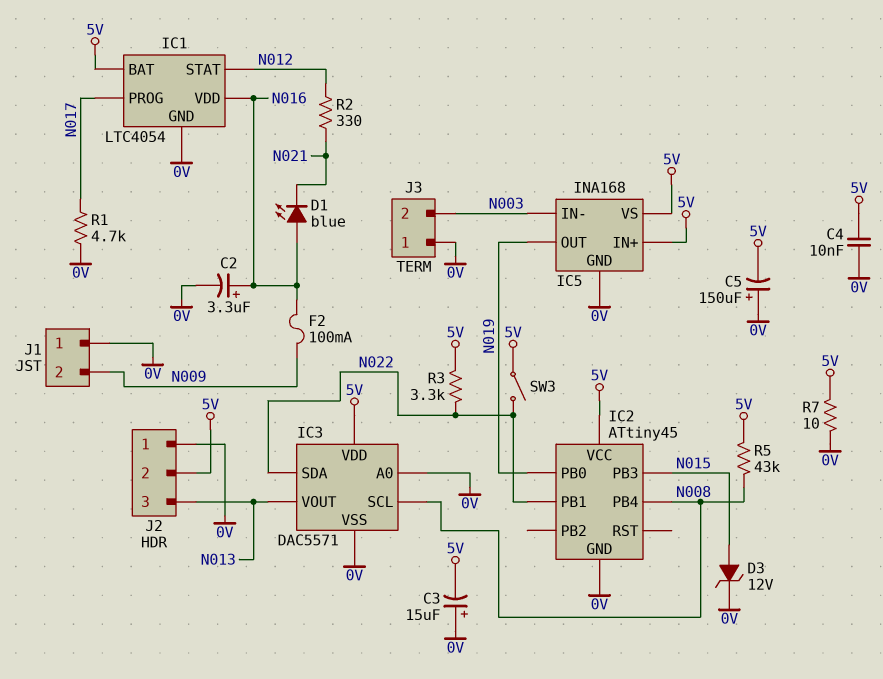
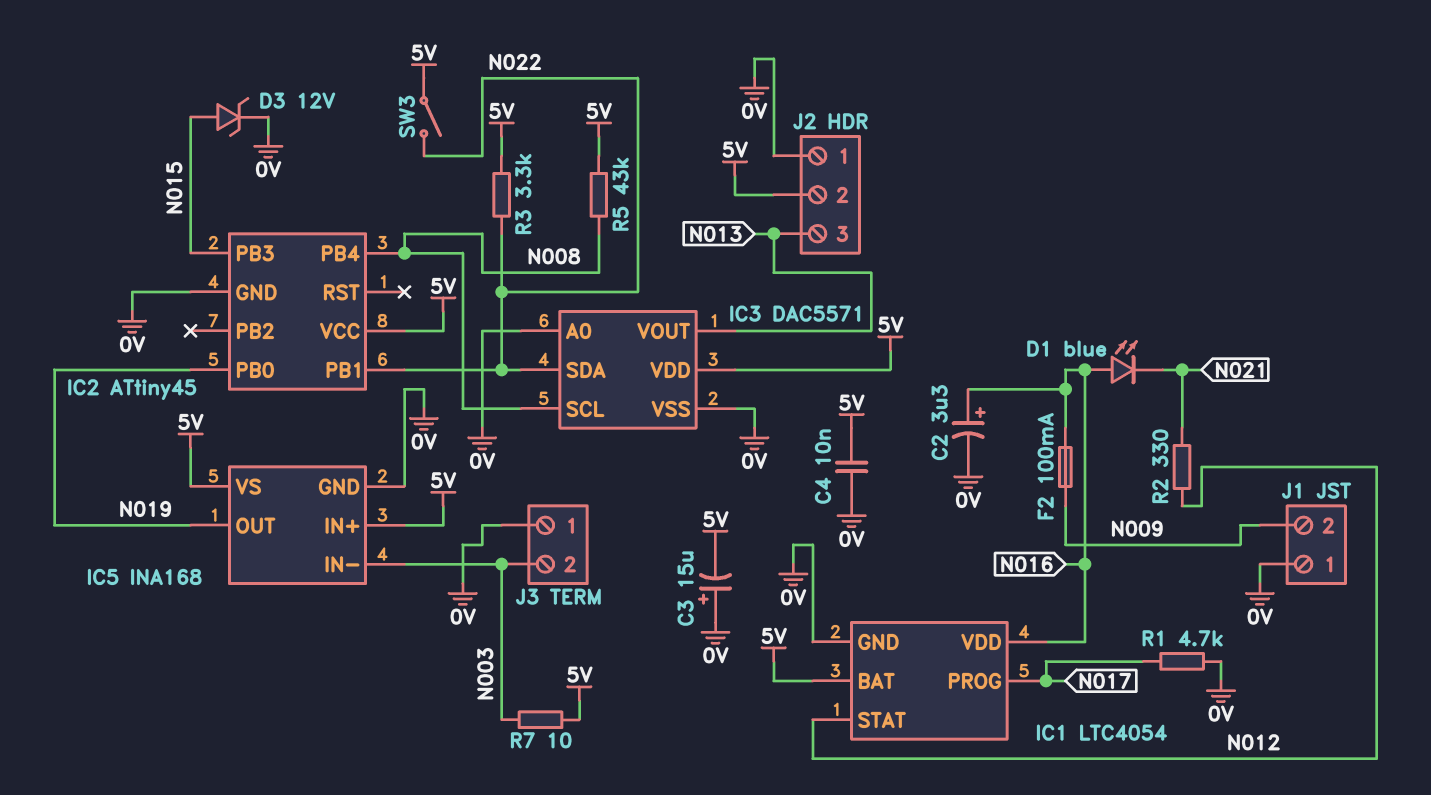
C5: 150uF (plus 0V, minus 5V) -> none
R7: 10 (0V, 5V) -> 10 (5V, N003)

